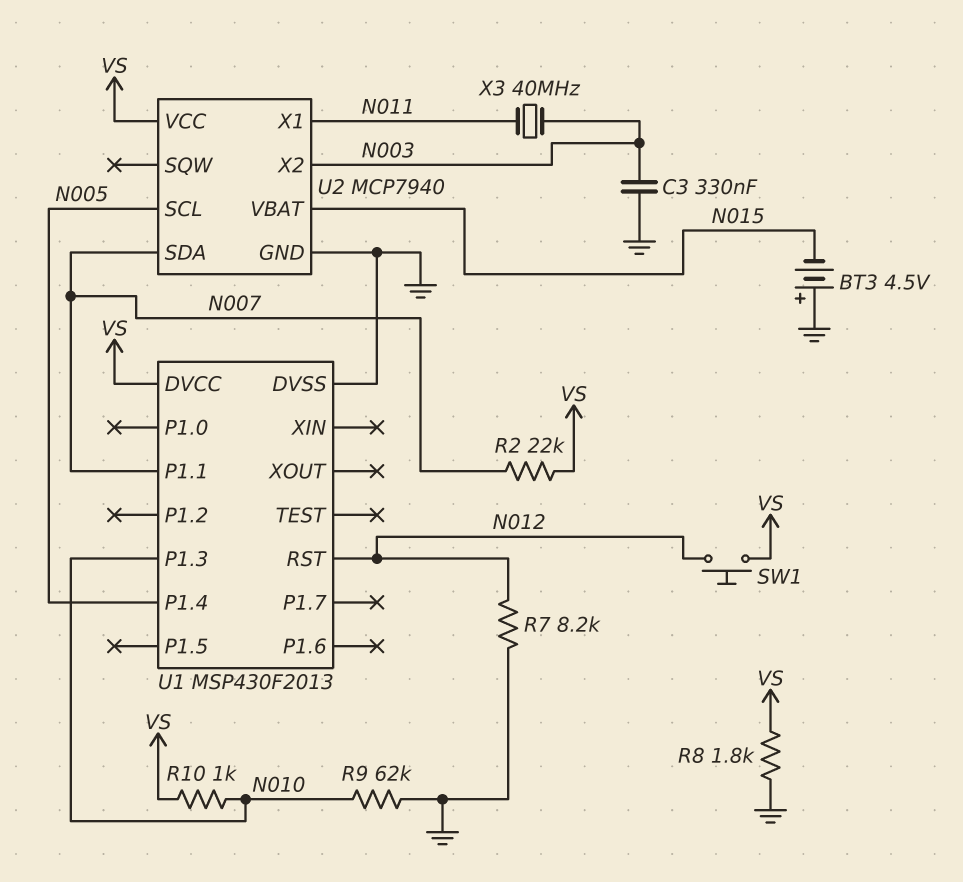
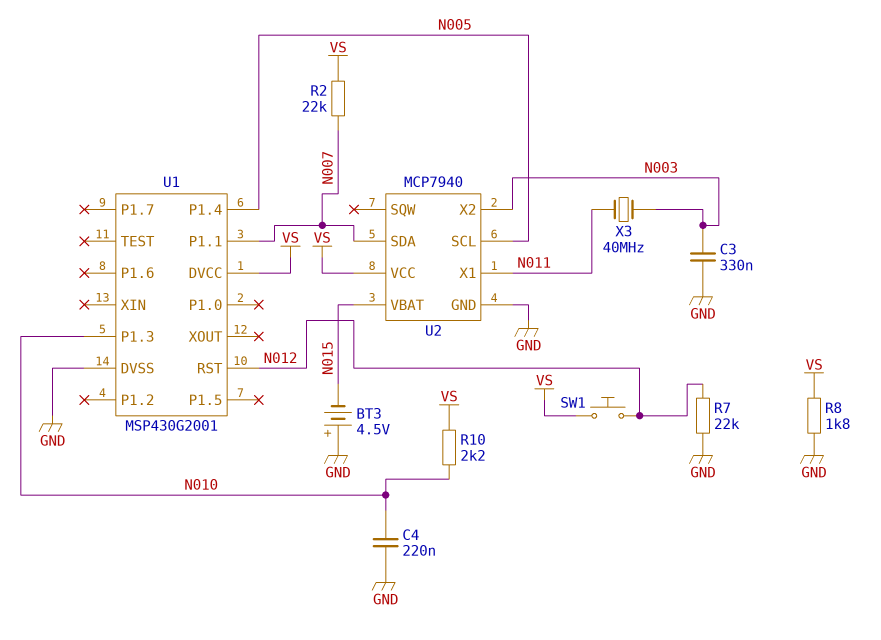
C4: none -> 220nF (GND, N010)
R7: 8.2k (GND, N012) -> 22k (GND, N012)
R9: 62k (GND, N010) -> none
R10: 1k (N010, VS) -> 2.2k (N010, VS)
U1: MSP430F2013 -> MSP430G2001

